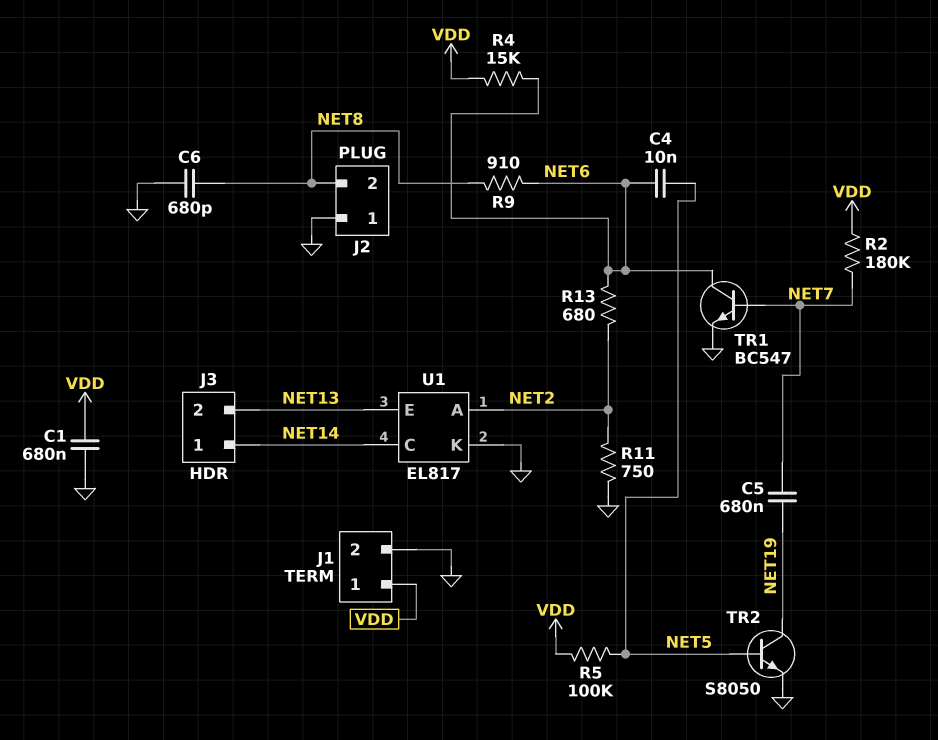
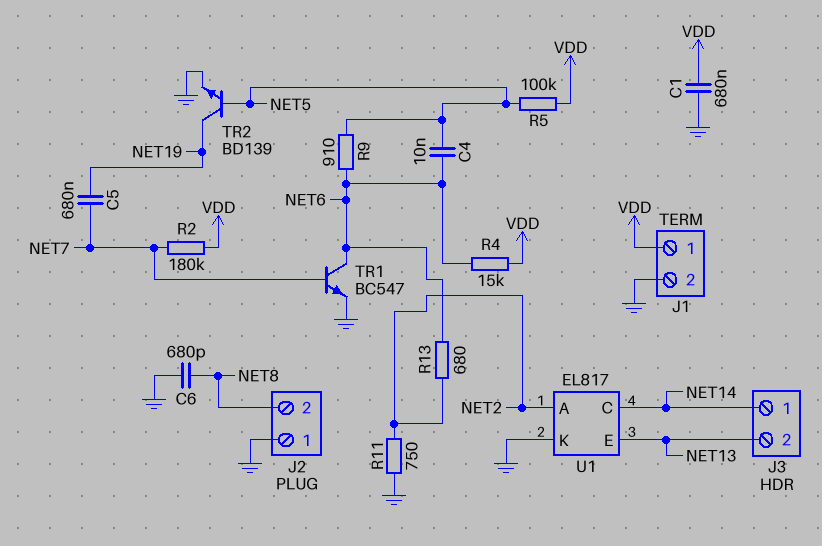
R9: 910 (NET6, NET8) -> 910 (NET5, NET6)
TR2: NPN S8050 (B NET5, C NET19, E GND) -> NPN BD139 (B NET5, C NET19, E GND)

